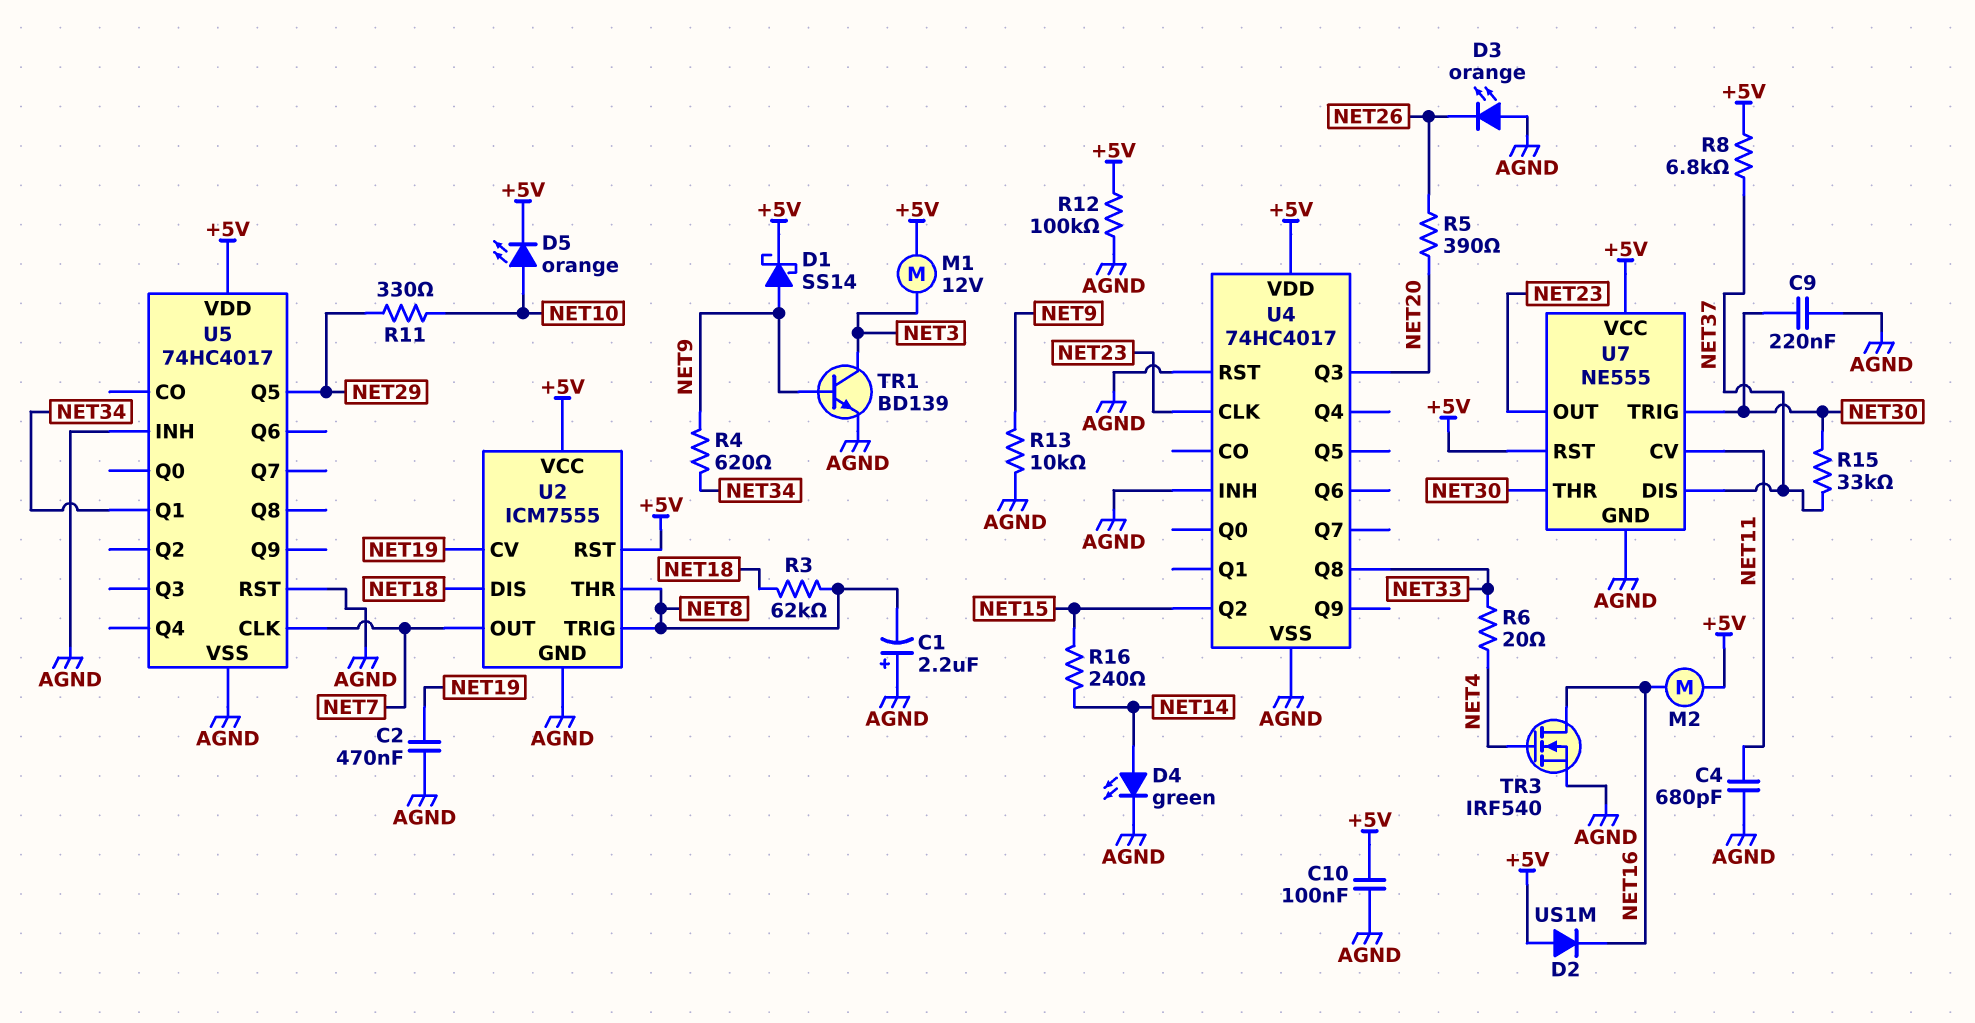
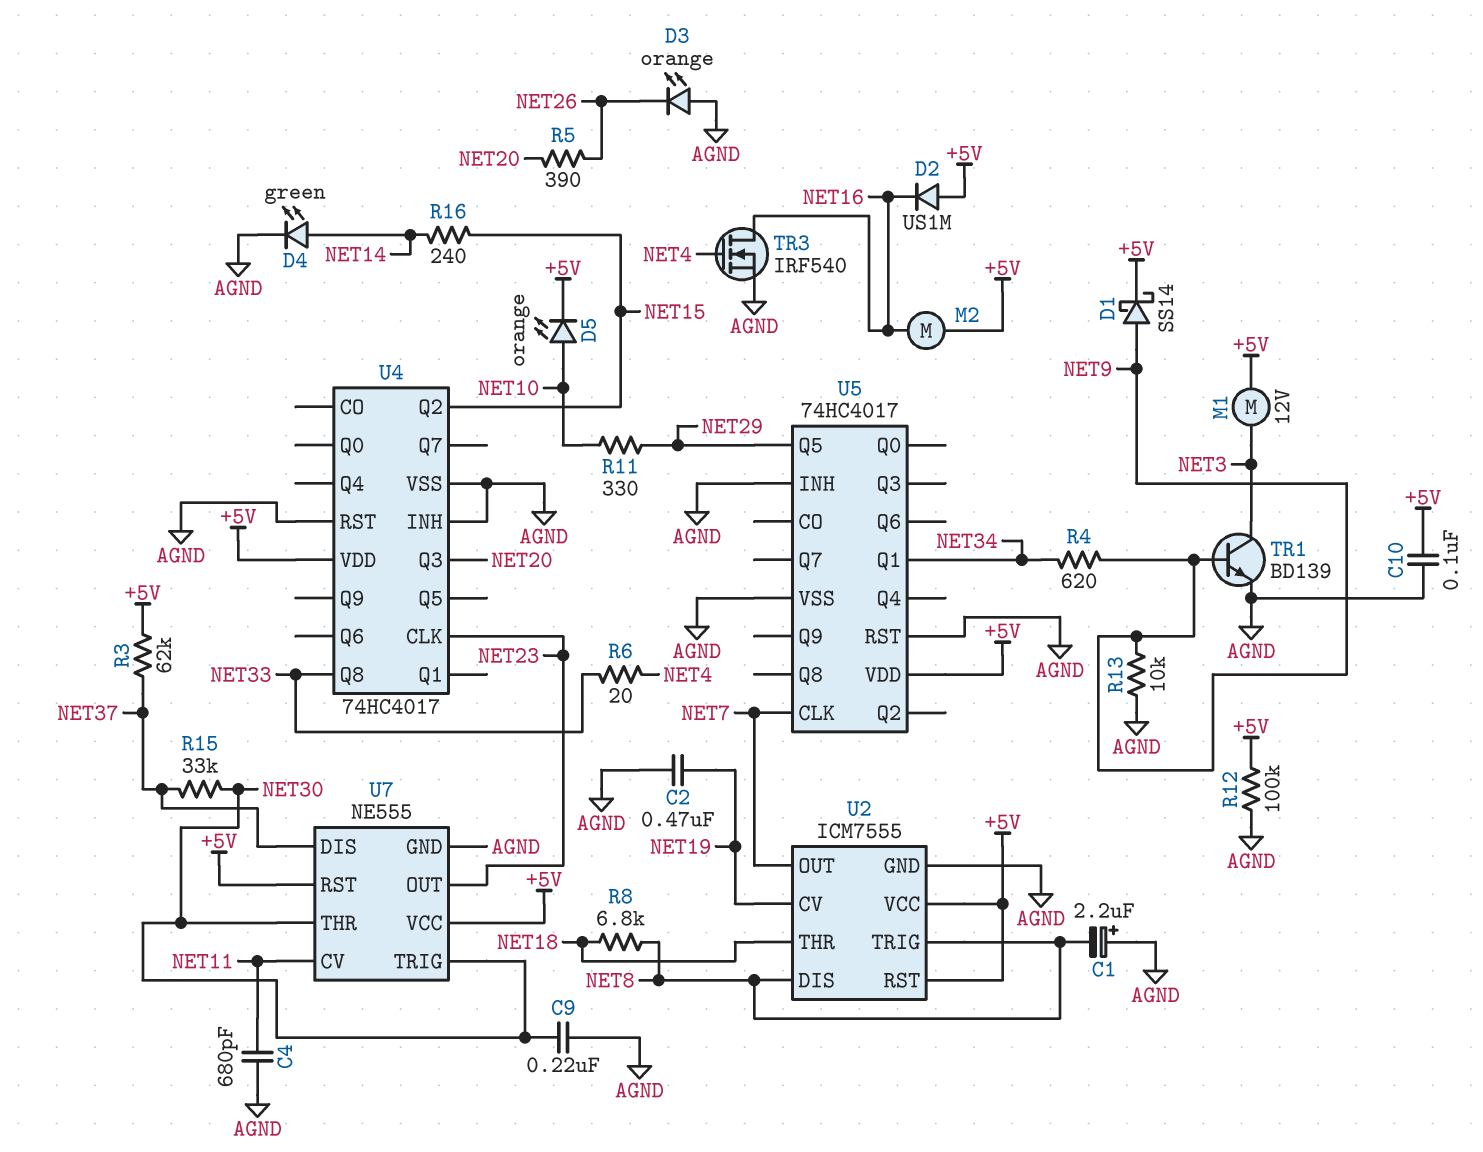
R3: 62k (NET8, NET18) -> 62k (+5V, NET37)
R8: 6.8k (+5V, NET37) -> 6.8k (NET8, NET18)
U2 pin DIS: NET18 -> NET8
U2 pin THR: NET8 -> NET18

